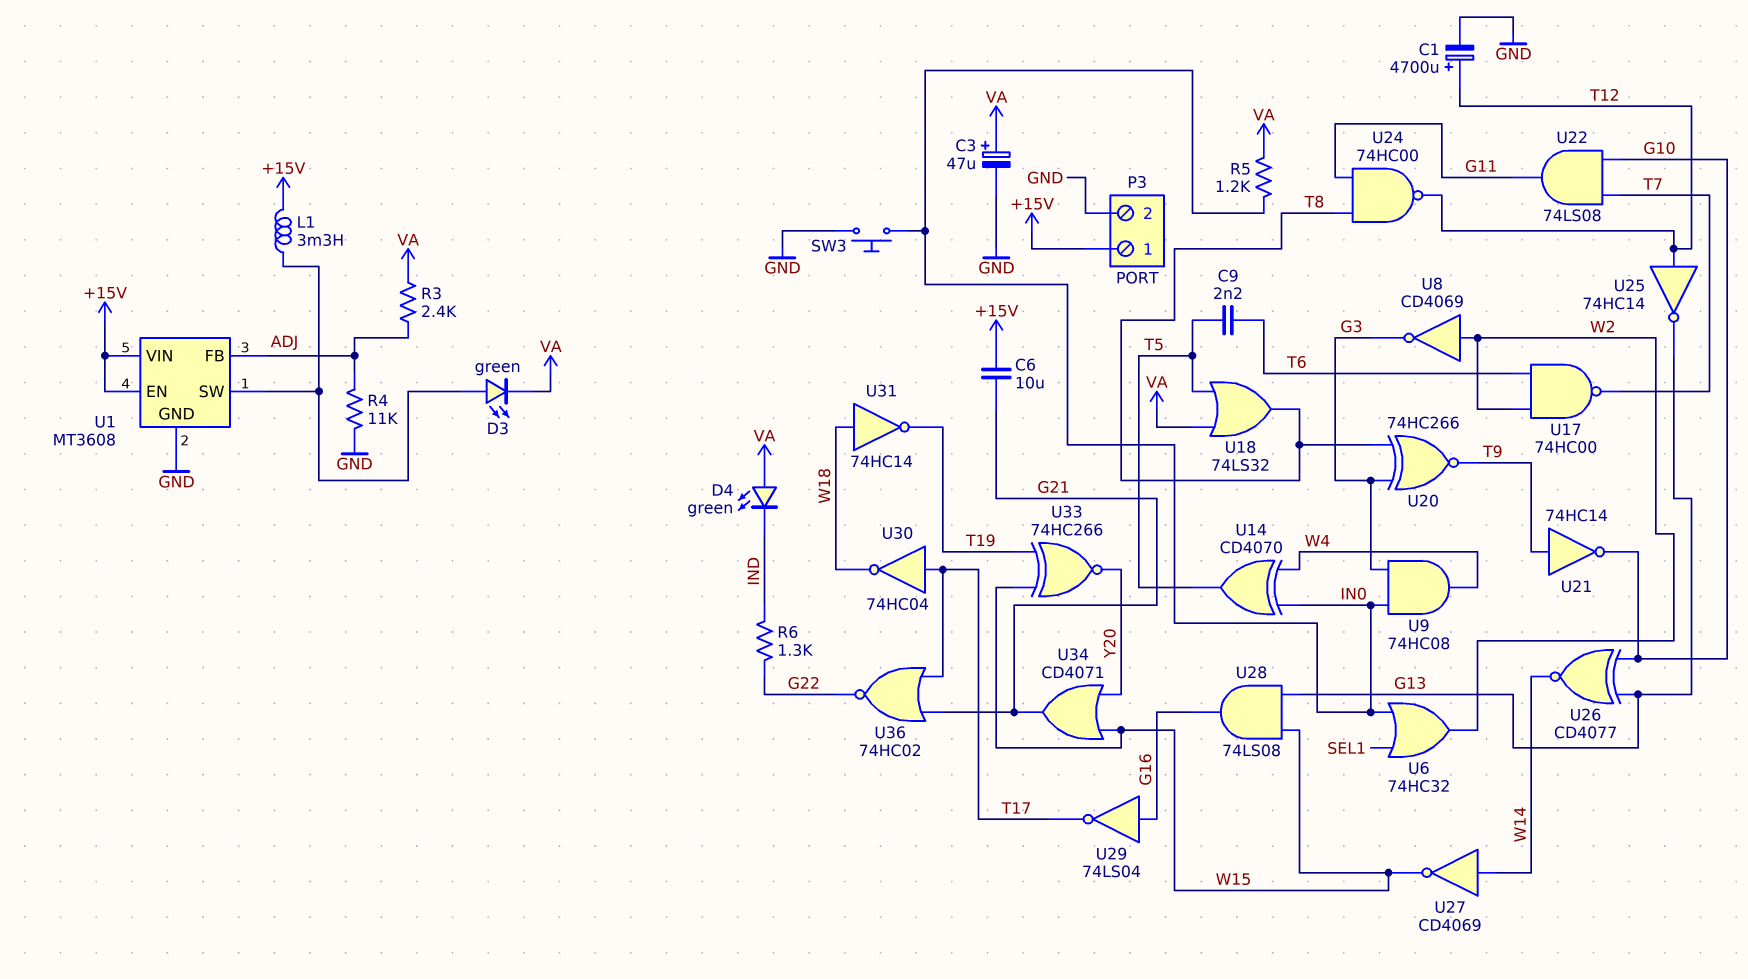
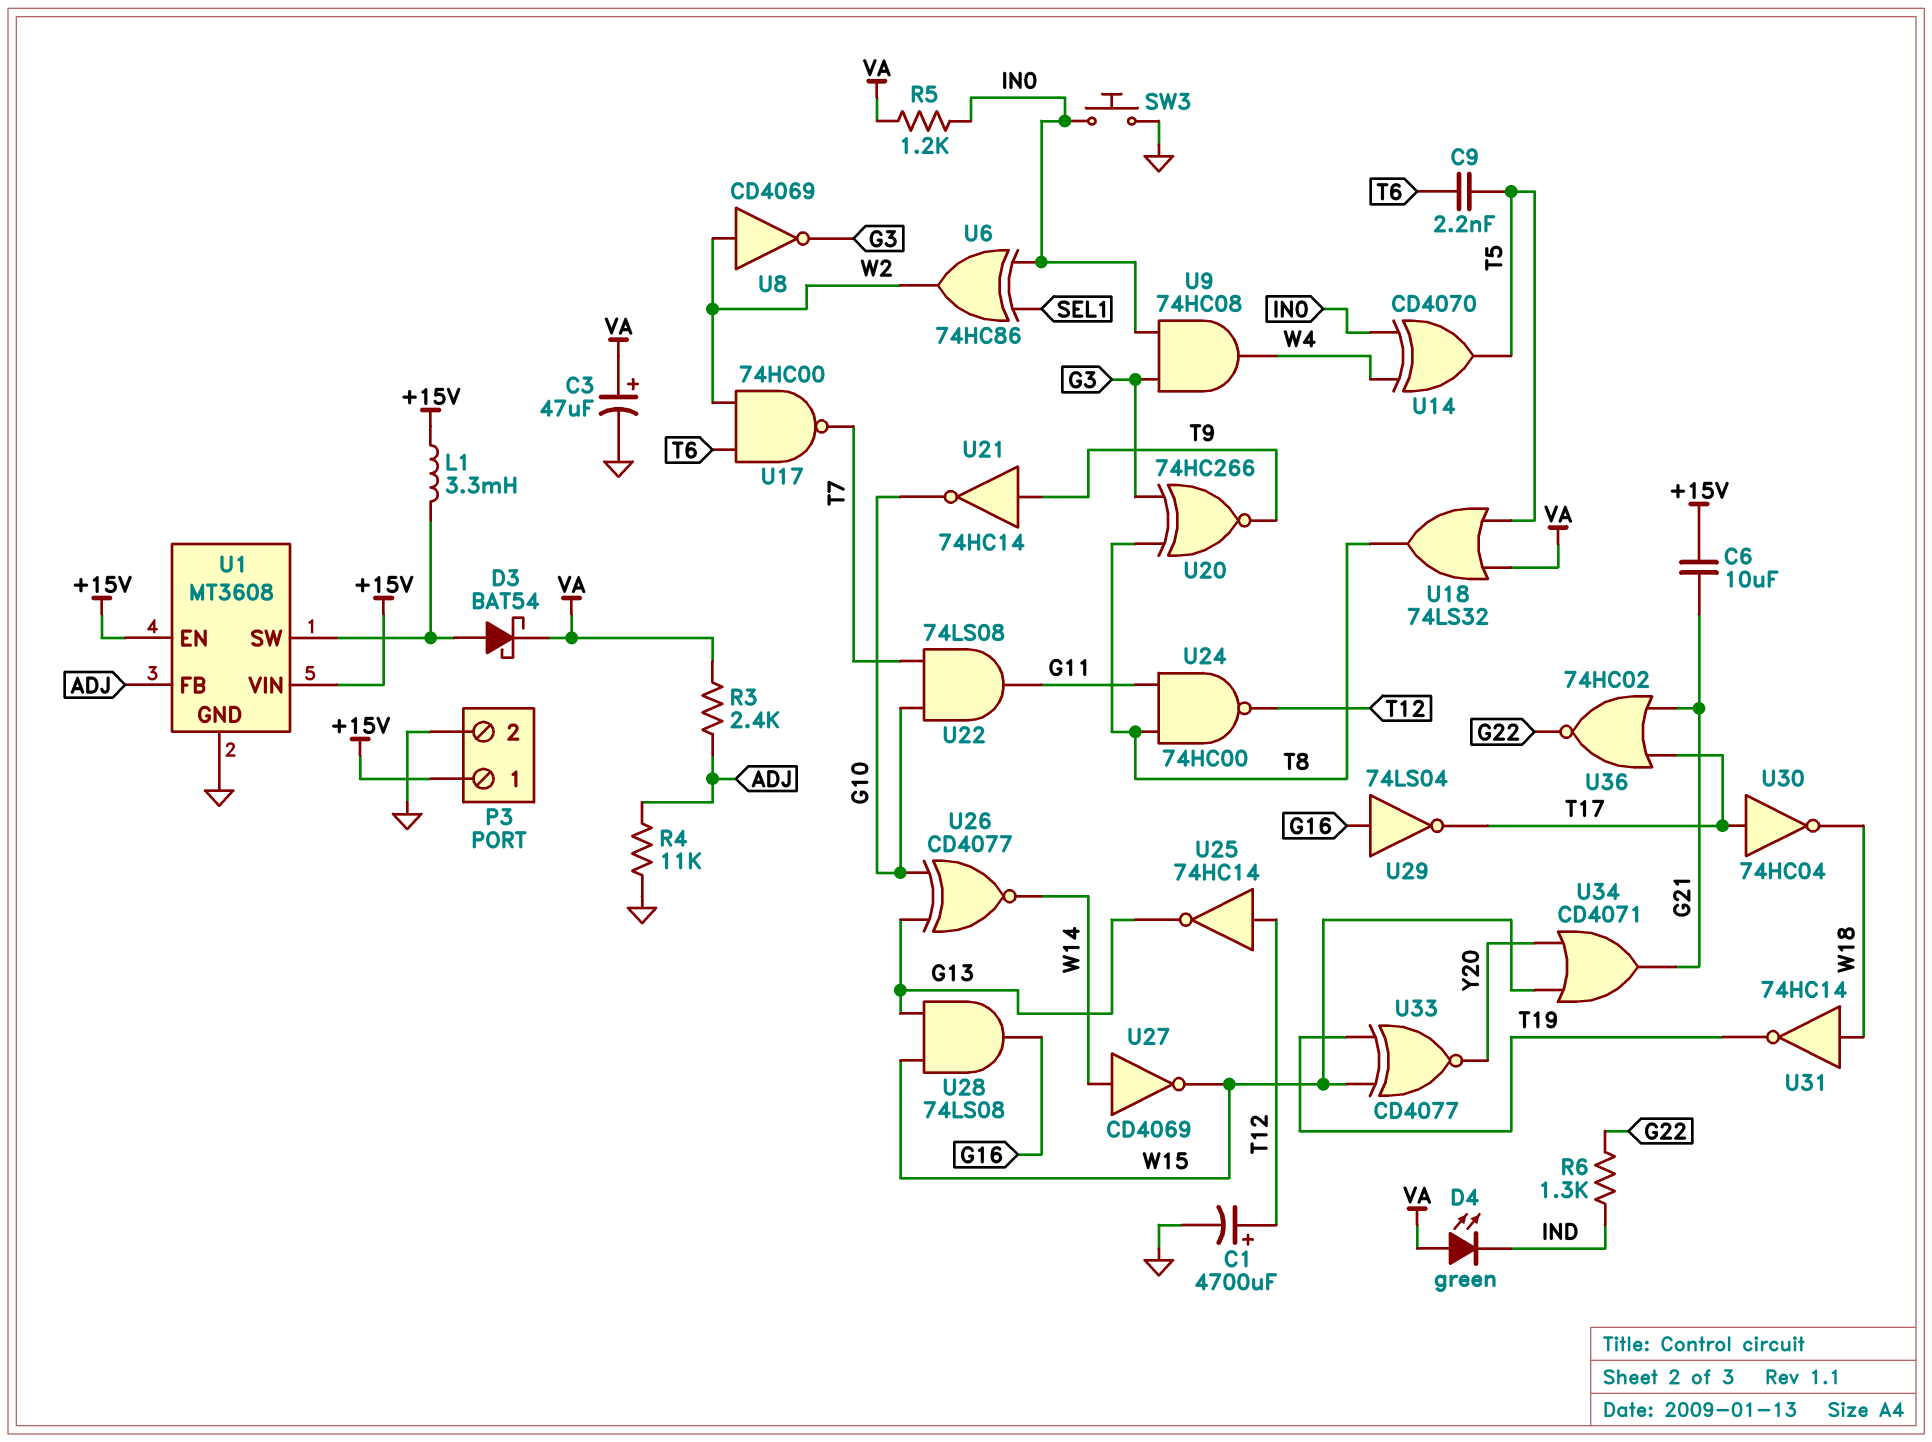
D3: LED green (A U1/SW, K VA) -> schottky BAT54 (A U1/SW, K VA)
U6: OR 74HC32 (in IN0, in SEL1, out W2) -> XOR 74HC86 (in IN0, in SEL1, out W2)
U33: XNOR 74HC266 (in T19, in W15, out Y20) -> XNOR CD4077 (in T19, in W15, out Y20)

